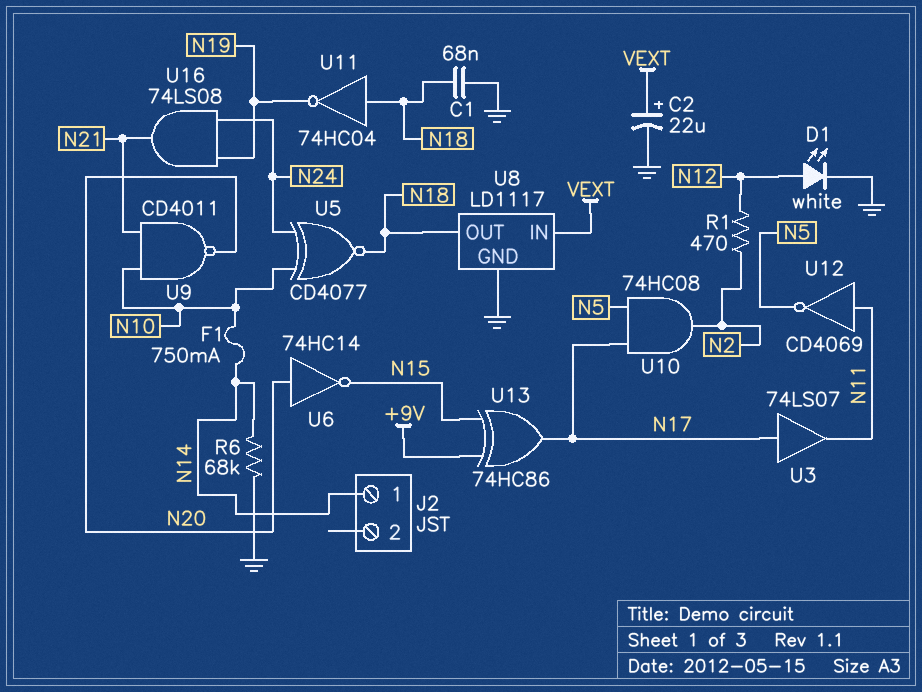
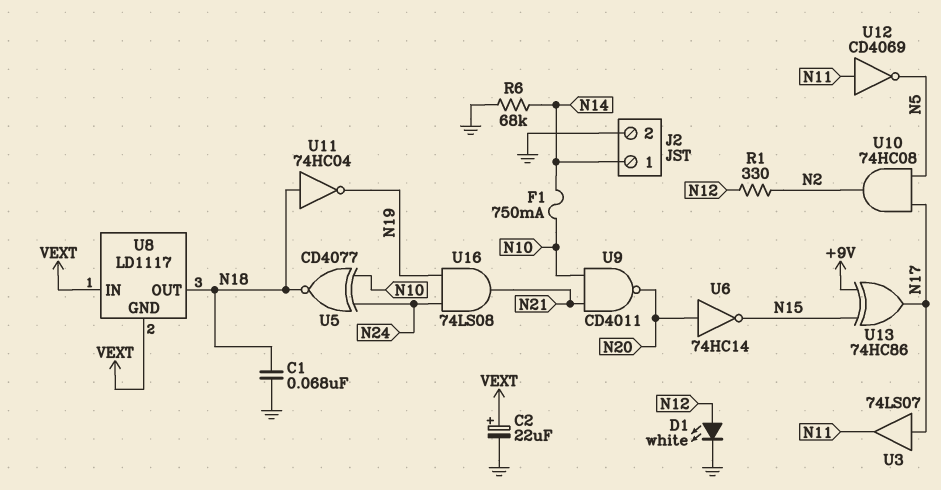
J2 pin 2: none -> GND
R1: 470 (N2, N12) -> 330 (N2, N12)
U8 pin GND: GND -> VEXT

